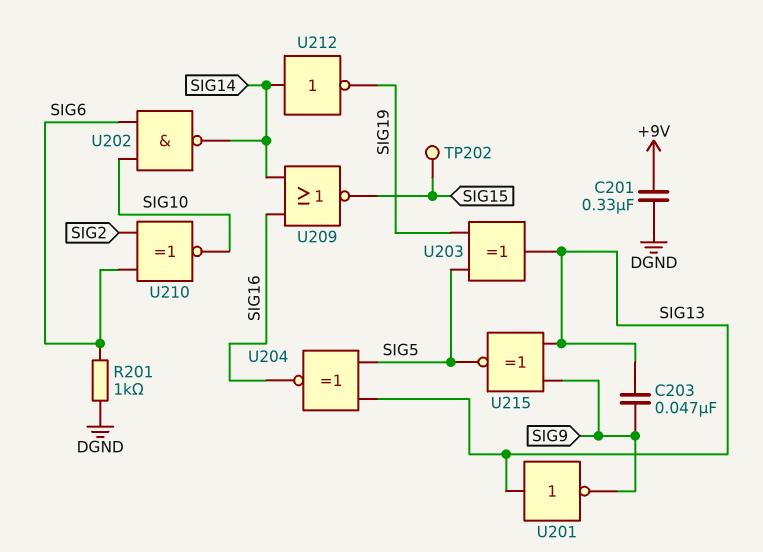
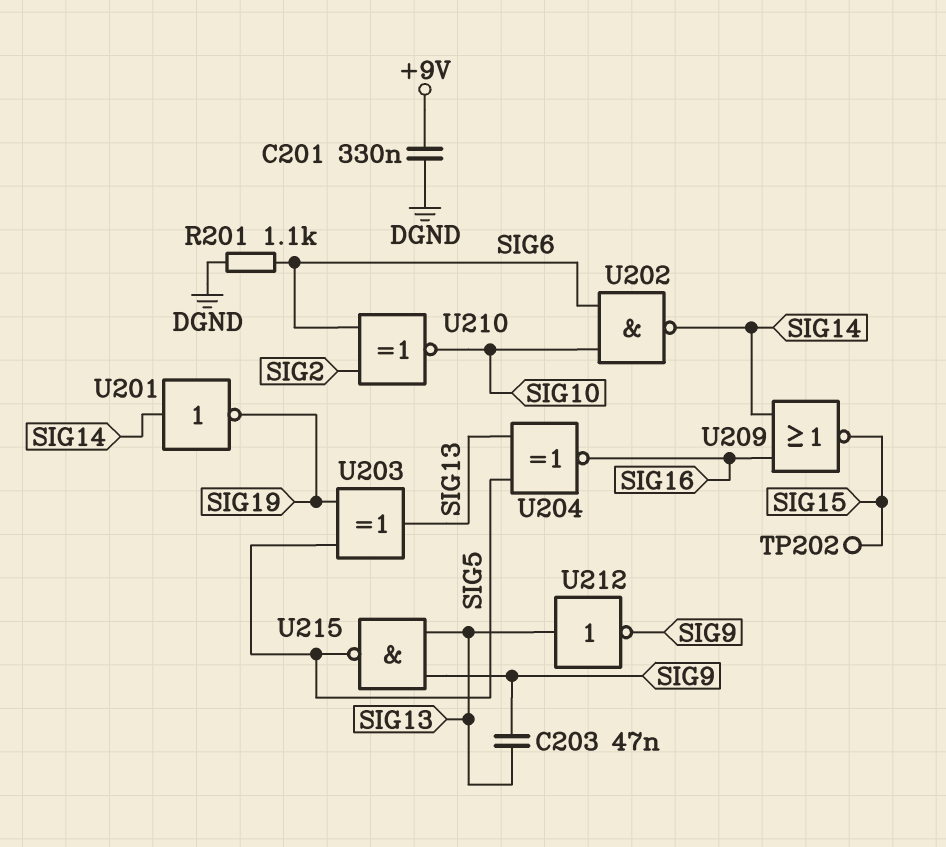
R201: 1k (DGND, SIG6) -> 1.1k (DGND, SIG6)
U201: NOT (in SIG13, out SIG9) -> NOT (in SIG14, out SIG19)
U212: NOT (in SIG14, out SIG19) -> NOT (in SIG13, out SIG9)
U215: XNOR (in SIG9, in SIG13, out SIG5) -> NAND (in SIG9, in SIG13, out SIG5)

